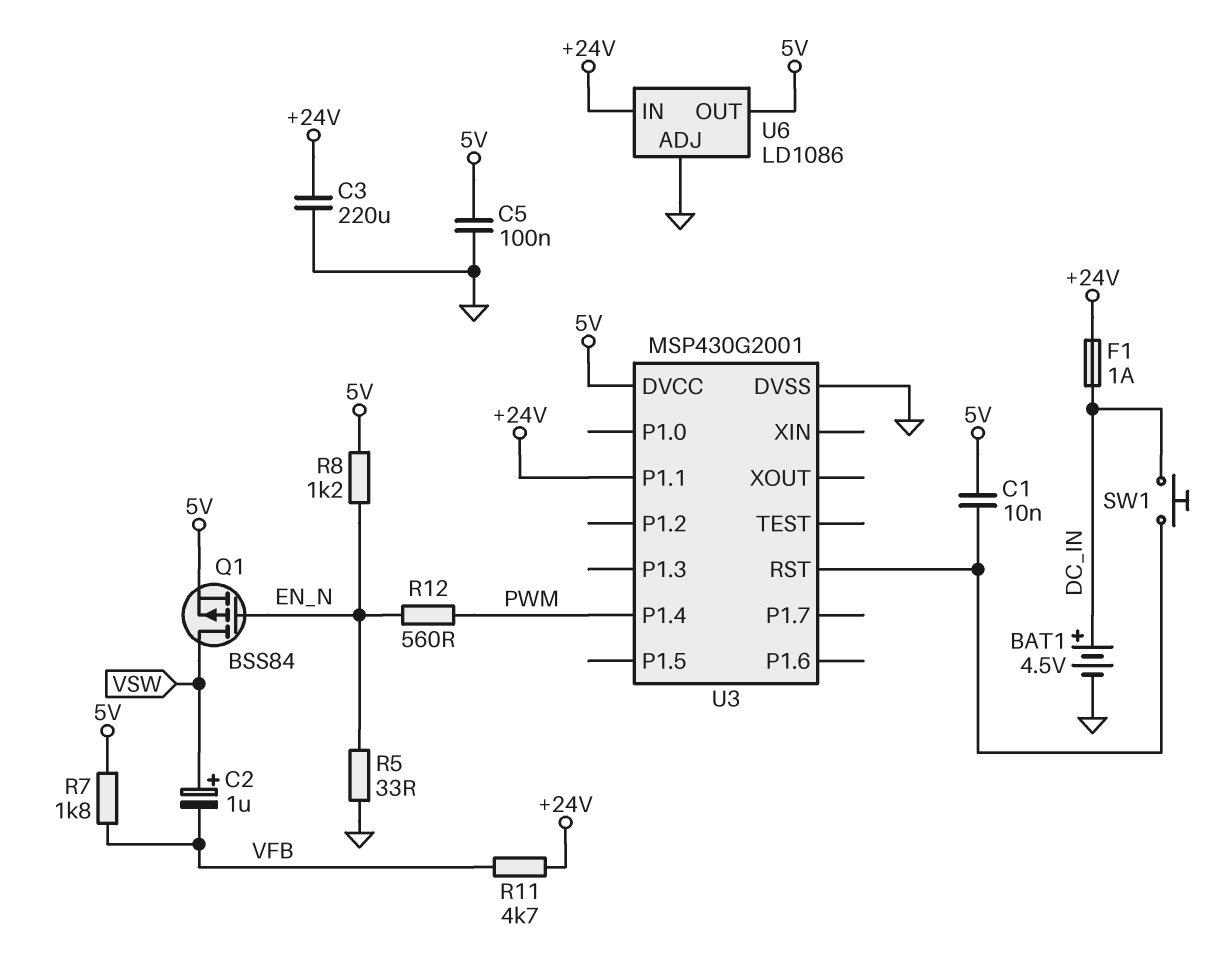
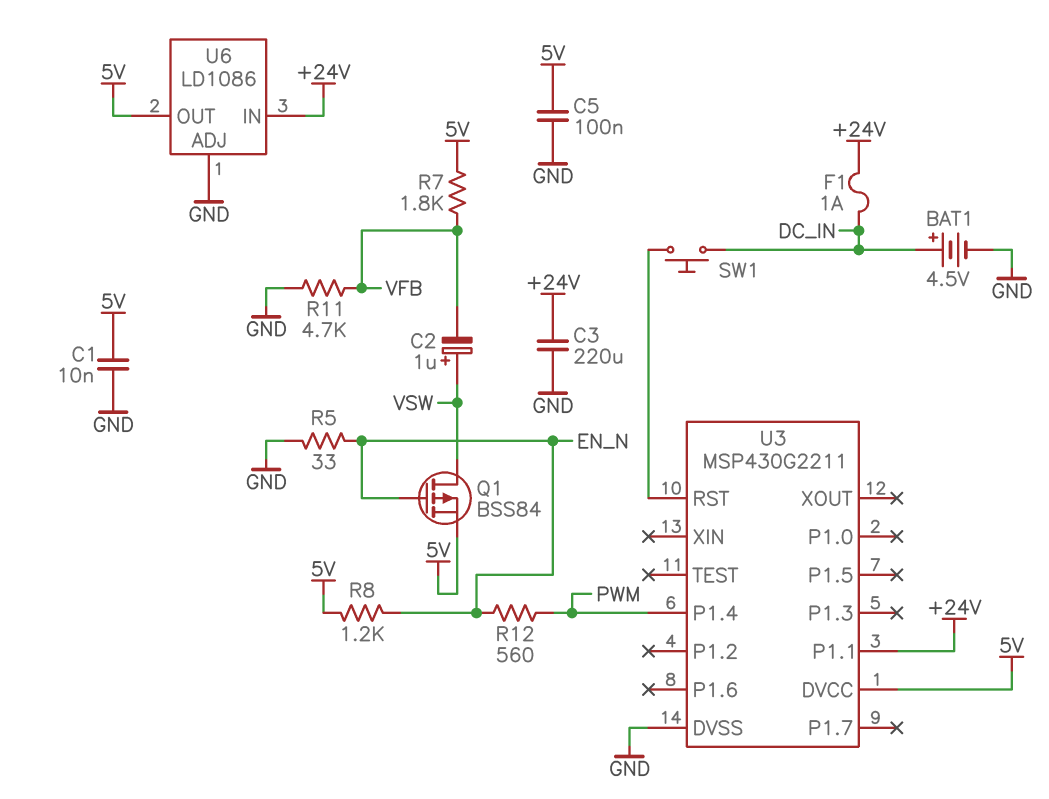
C1: 10nF (5V, U3/RST) -> 10nF (5V, GND)
R11: 4.7k (+24V, VFB) -> 4.7k (GND, VFB)
U3: MSP430G2001 -> MSP430G2211

